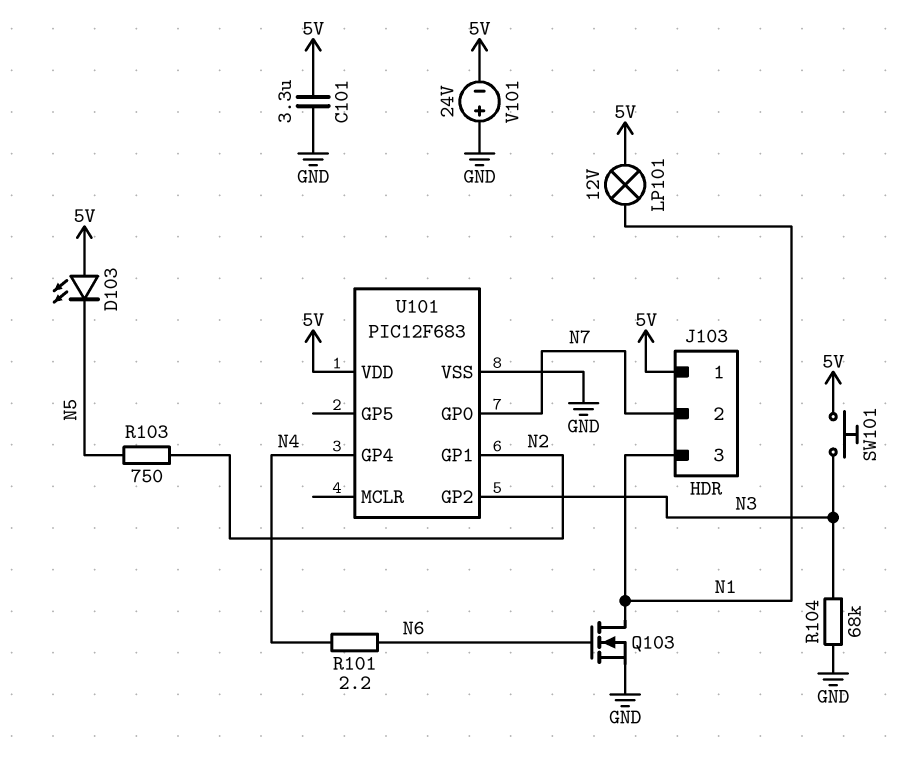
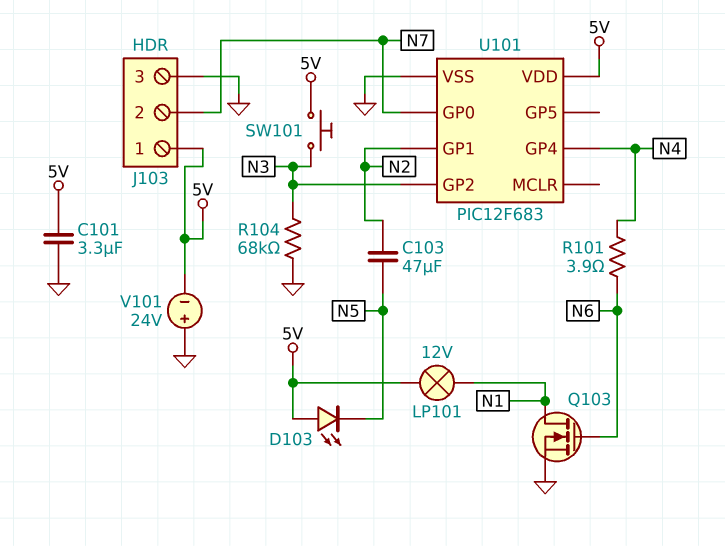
C103: none -> 47uF (N2, N5)
J103 pin 3: N1 -> GND
R101: 2.2 (N4, N6) -> 3.9 (N4, N6)
R103: 750 (N2, N5) -> none

